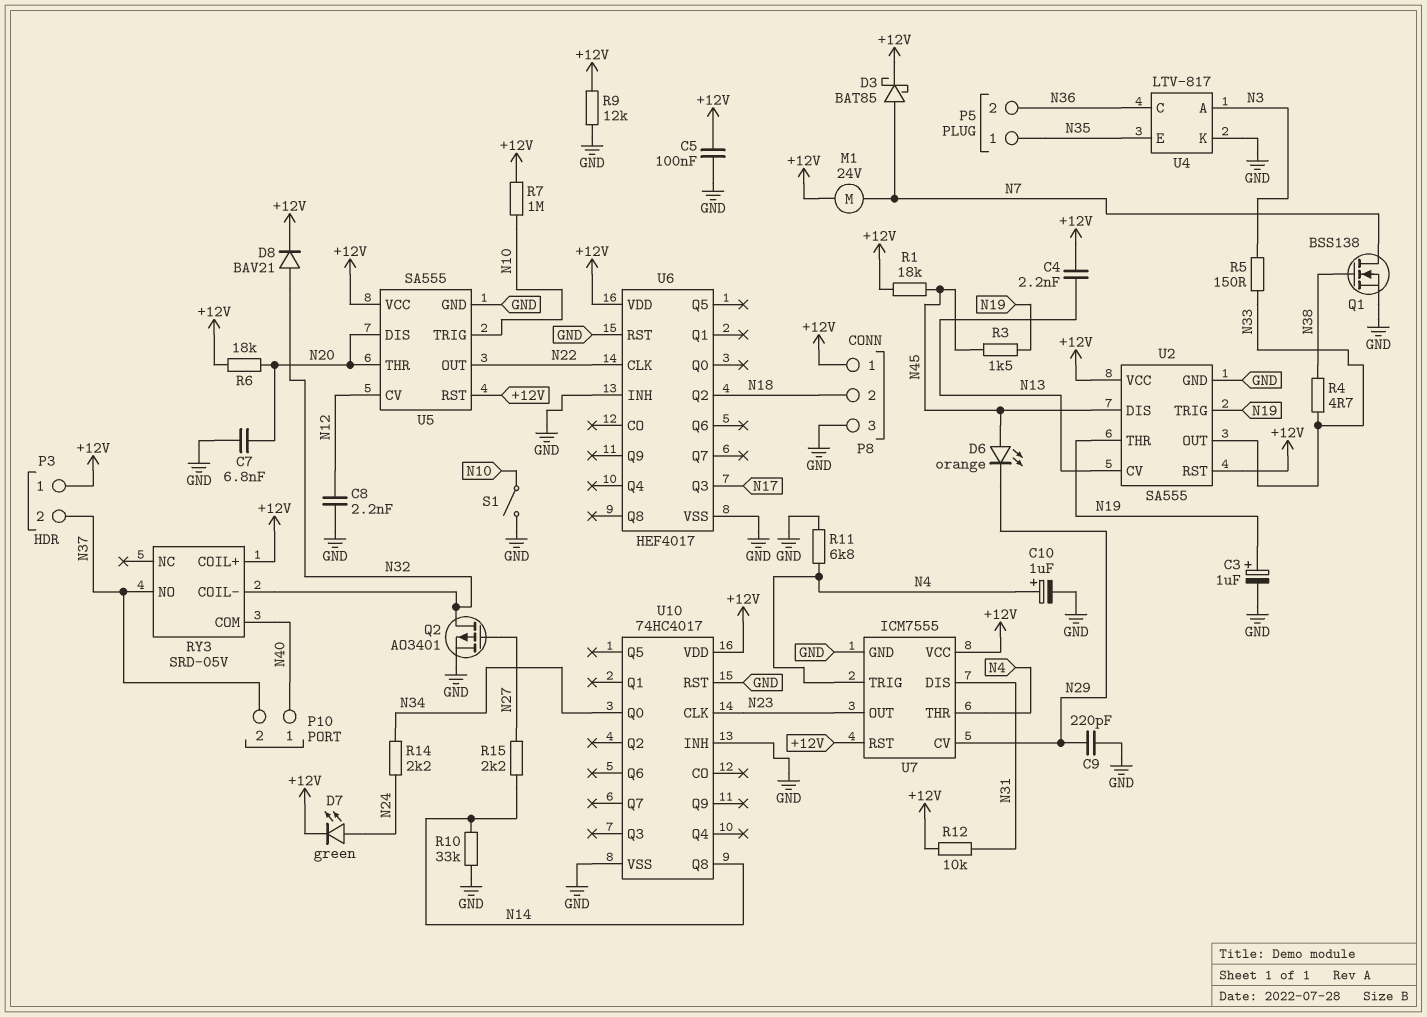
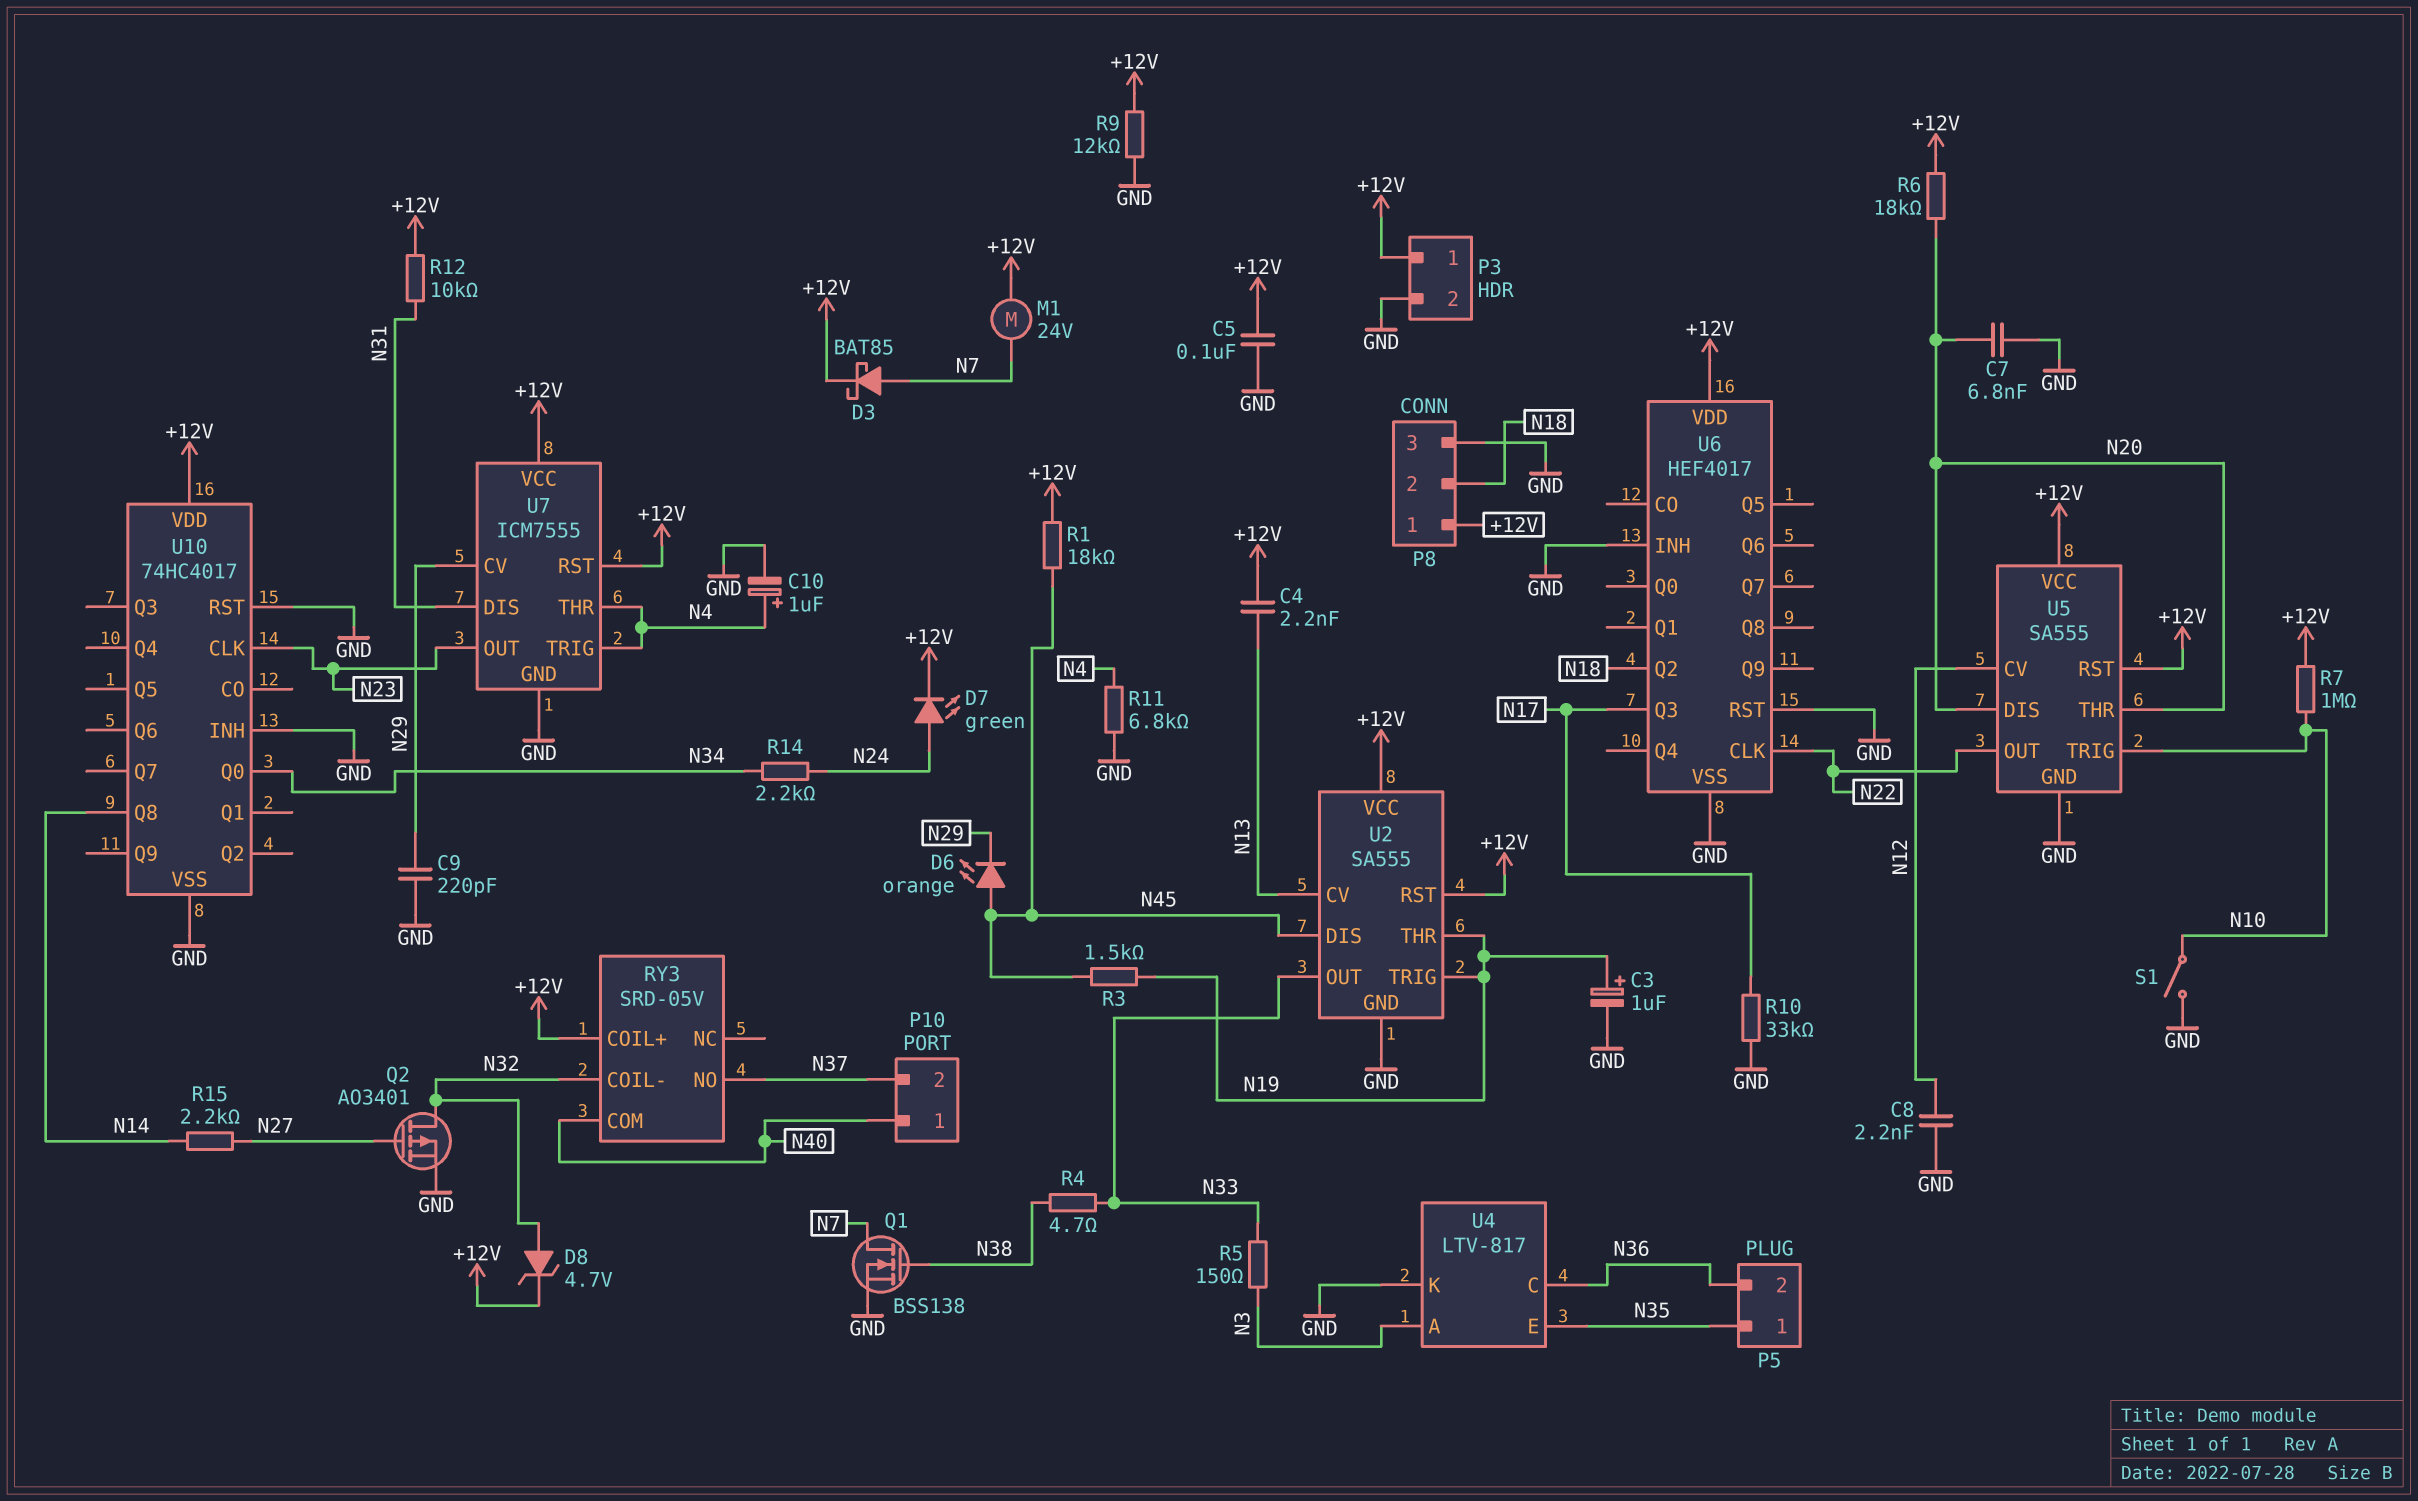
D8: diode BAV21 (A N32, K +12V) -> zener 4.7V (A N32, K +12V)
P3 pin 2: N37 -> GND
R10: 33k (GND, N14) -> 33k (GND, N17)

